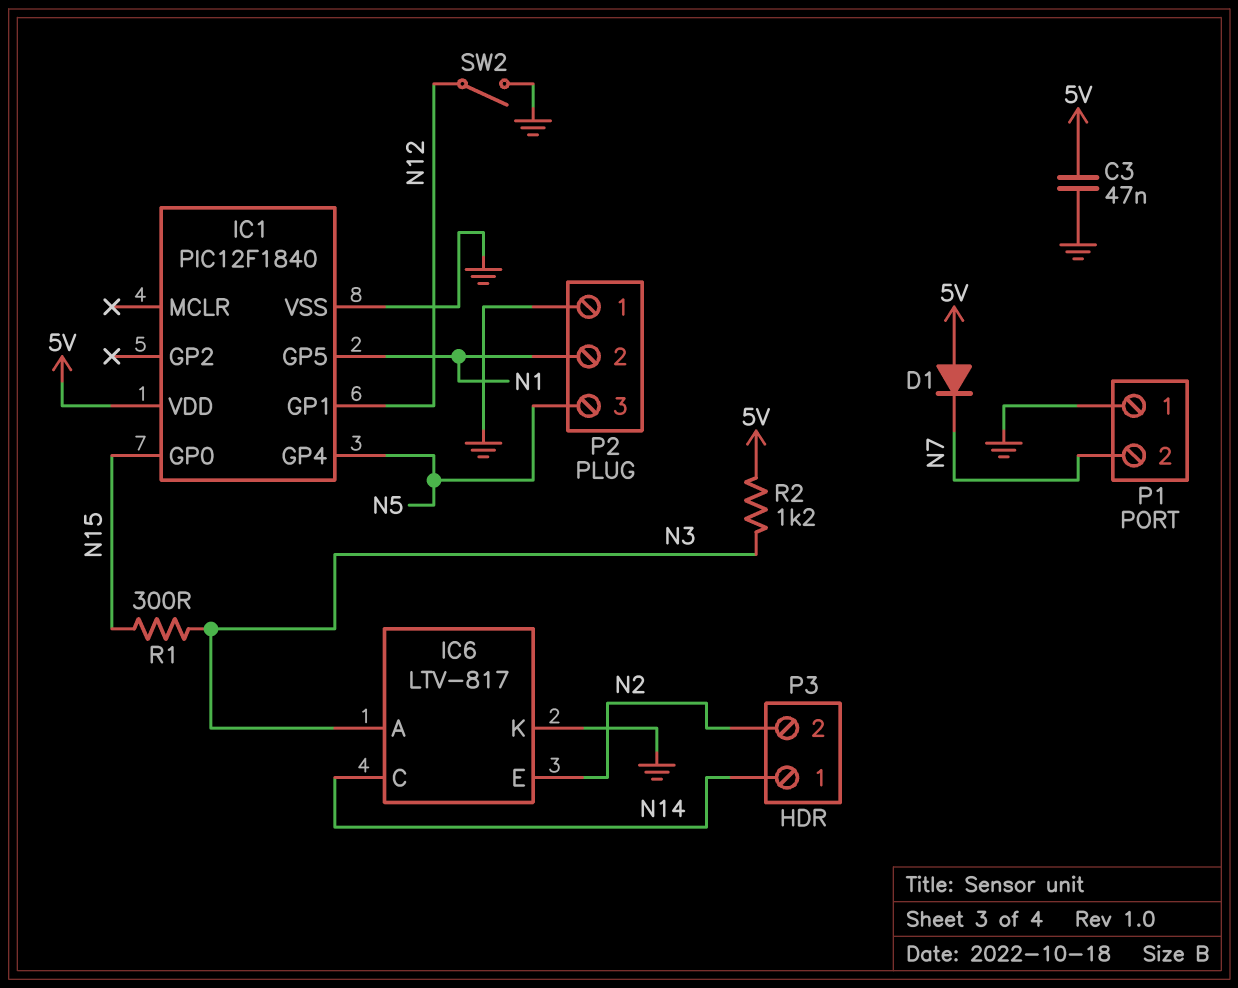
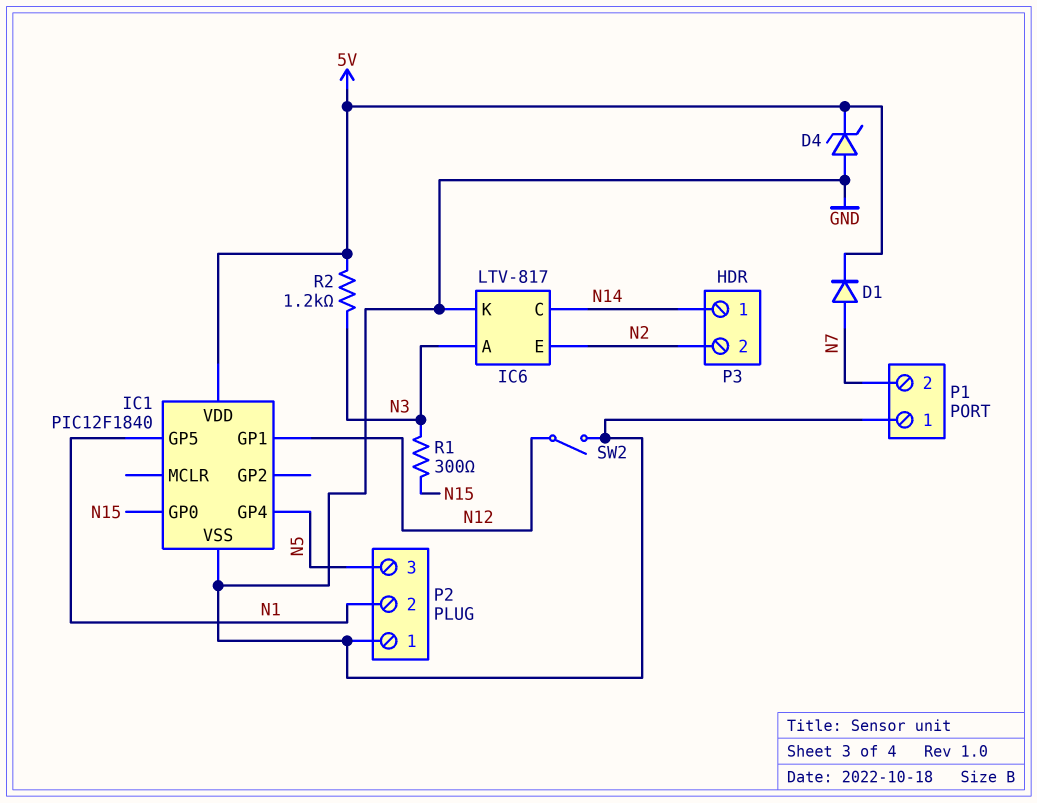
C3: 47nF (5V, GND) -> none
D1: diode (A 5V, K N7) -> diode (A N7, K 5V)
D4: none -> zener (A GND, K 5V)

